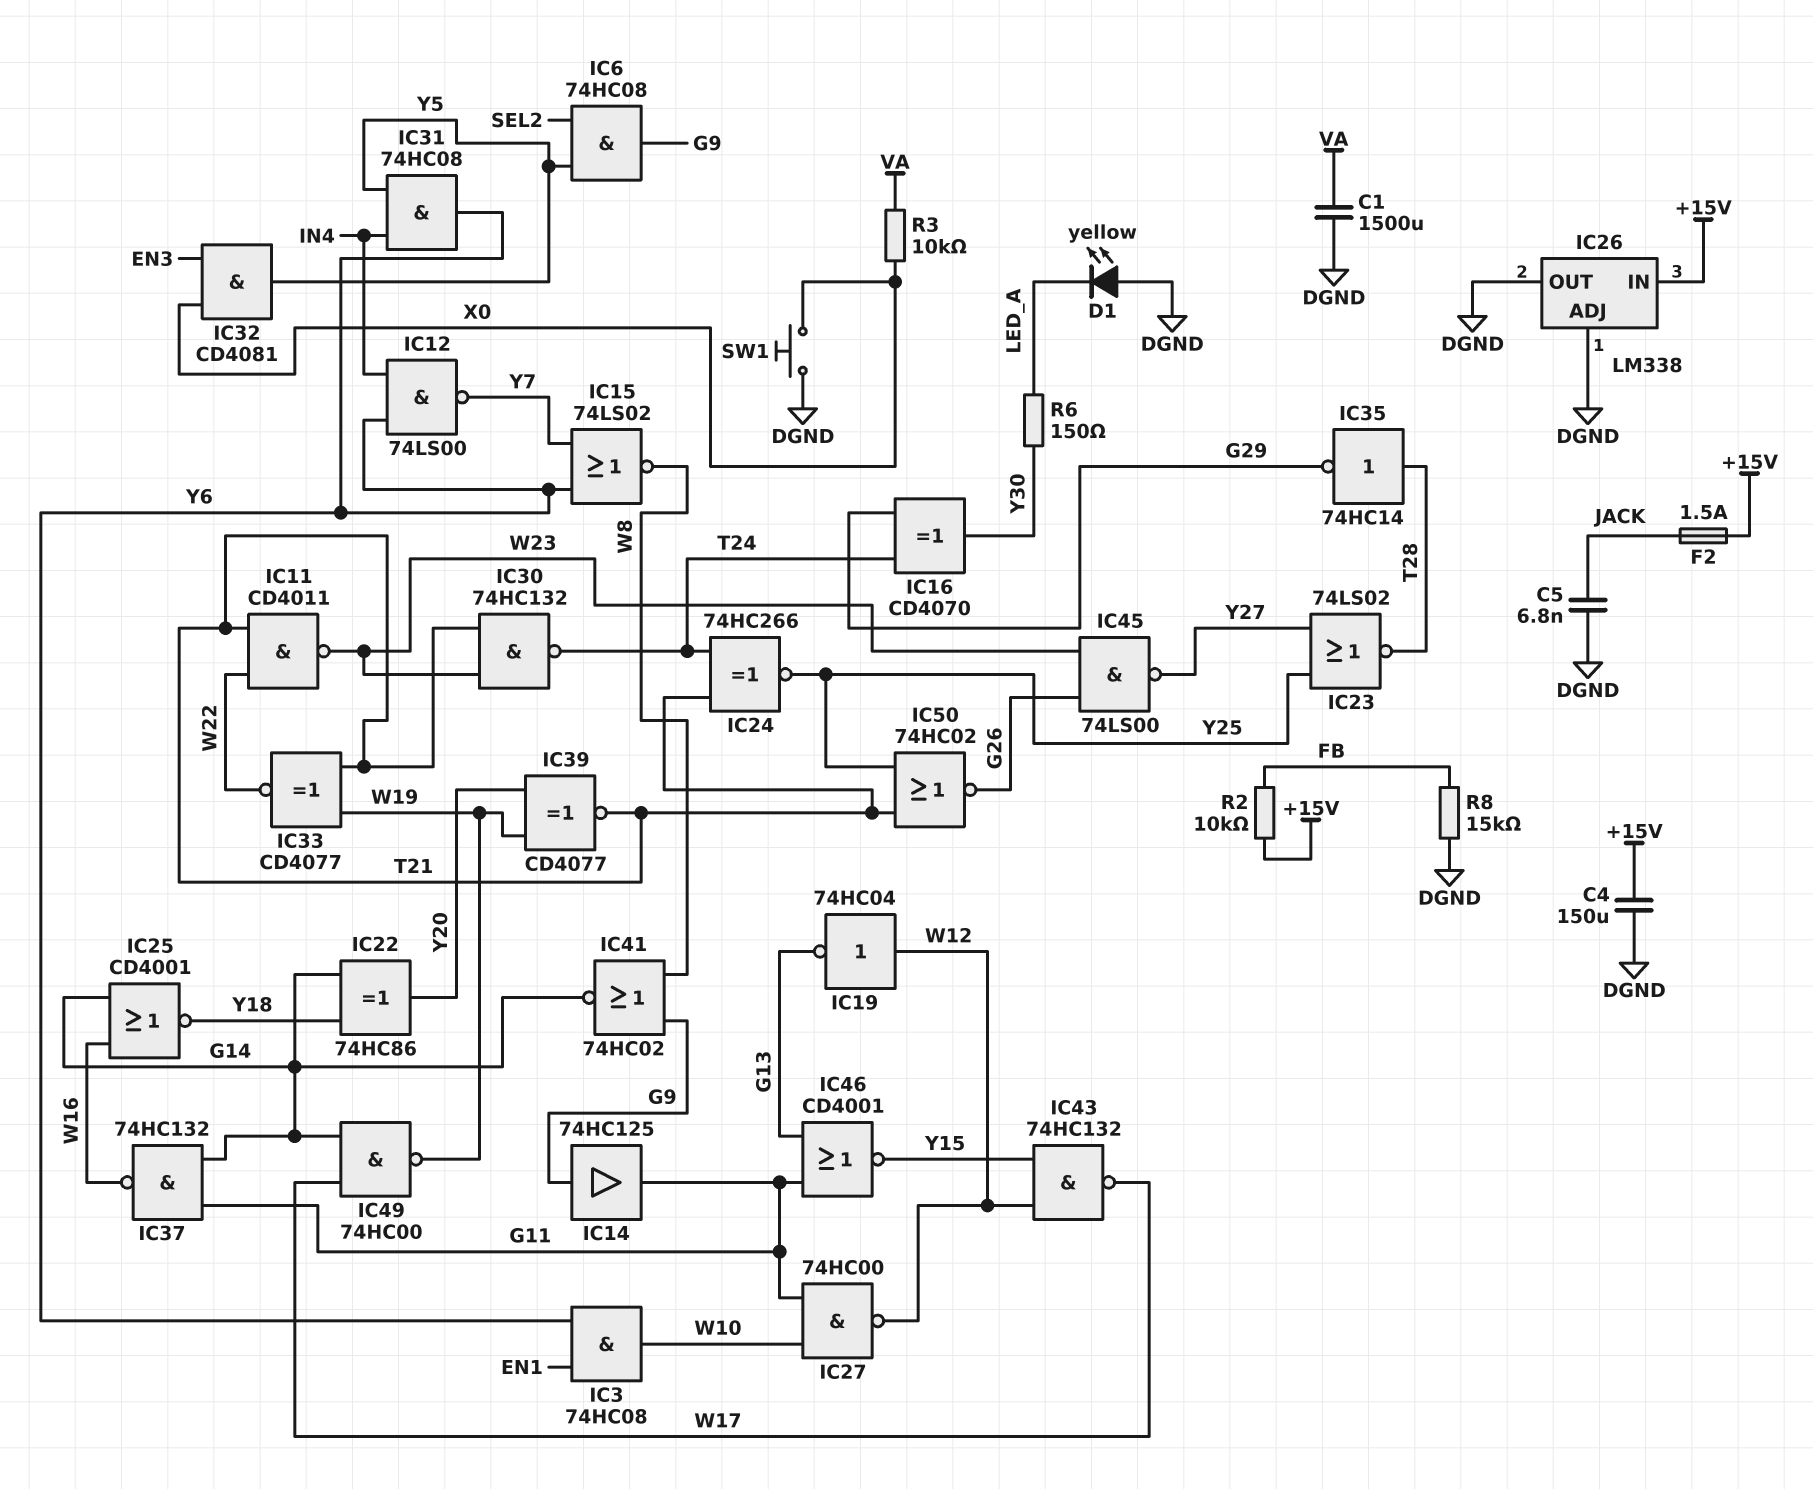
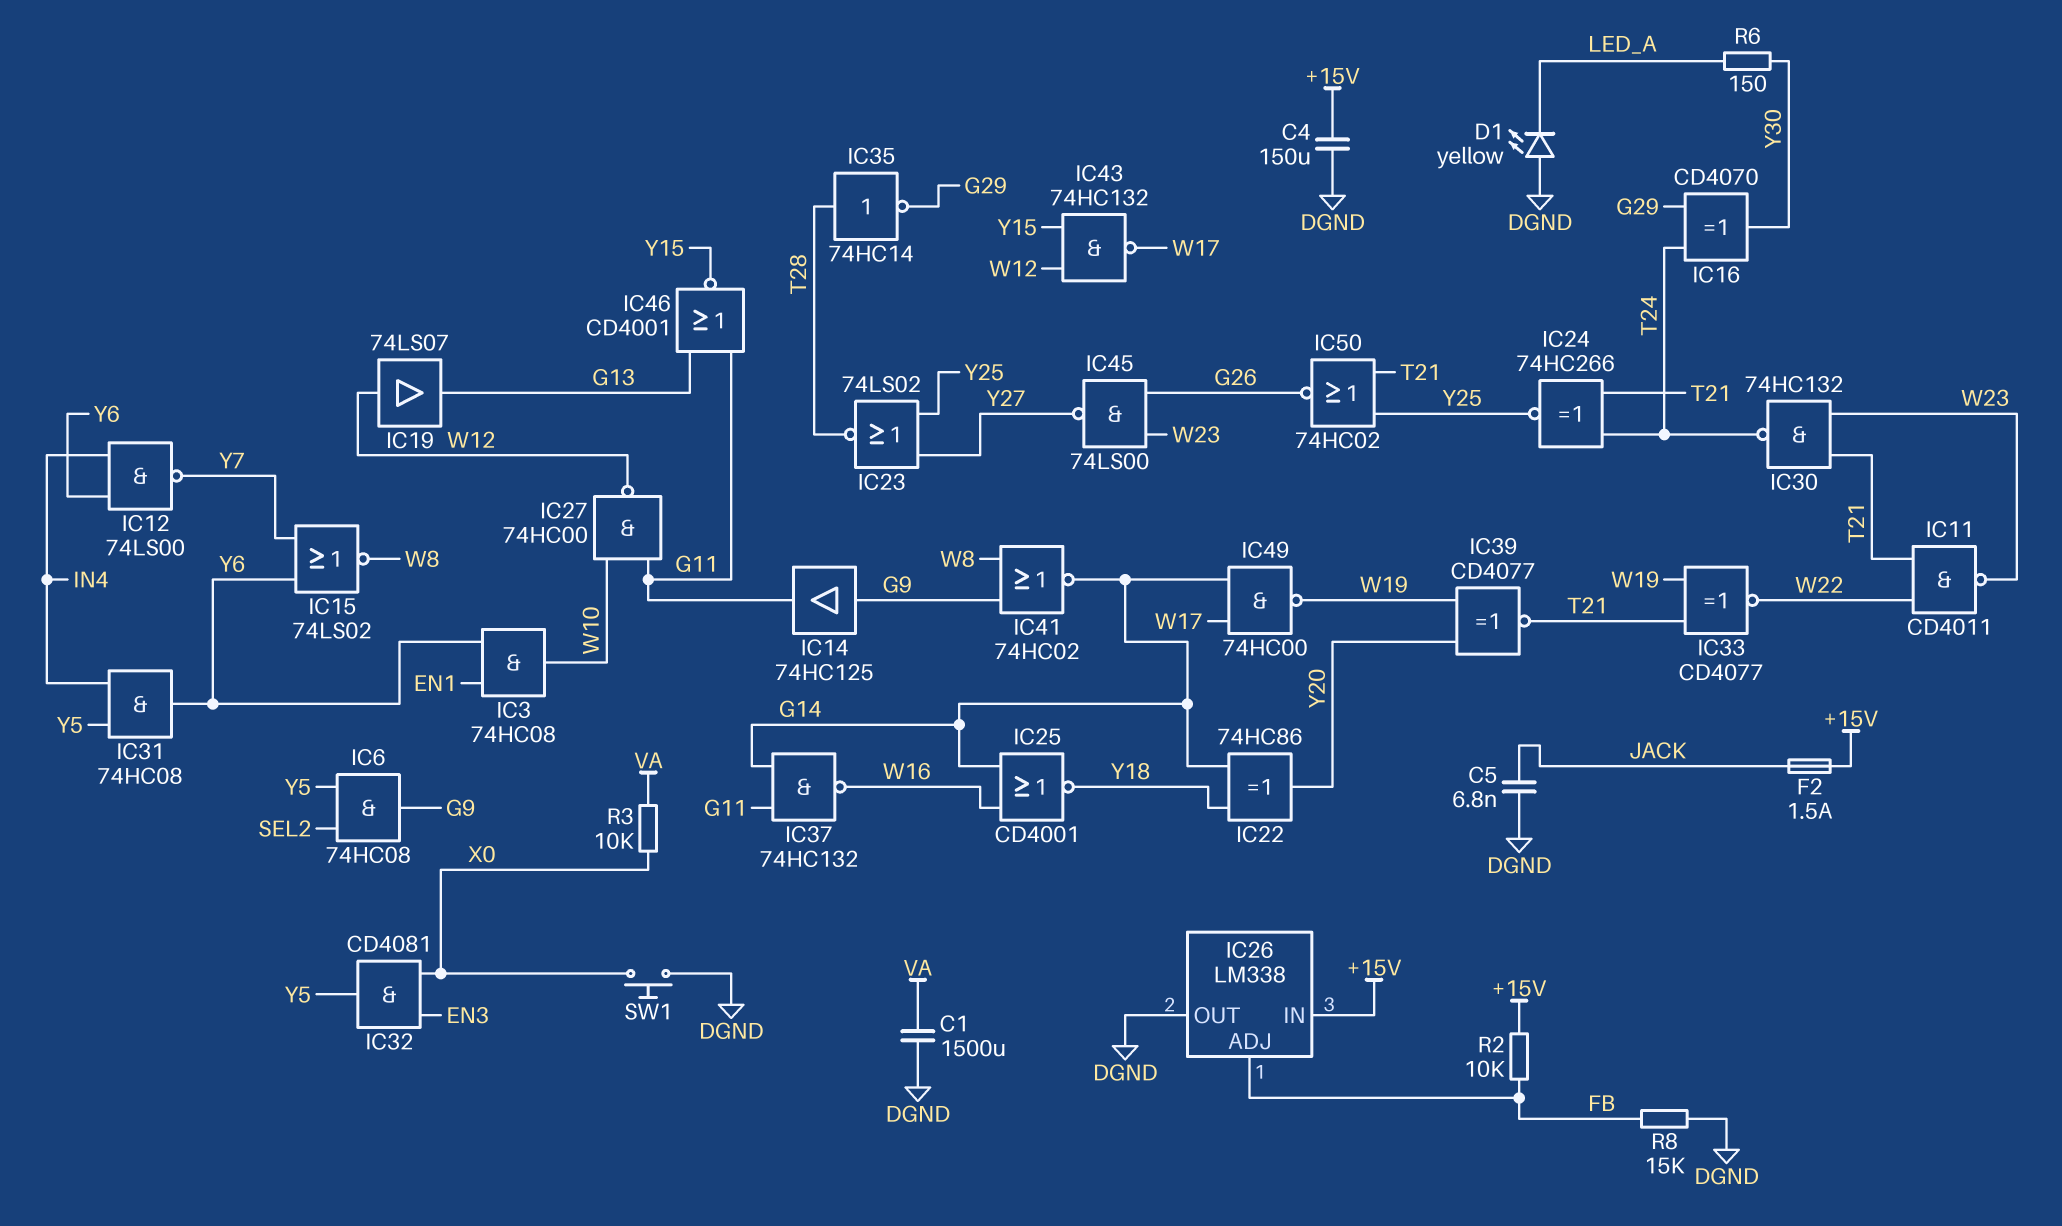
IC19: NOT 74HC04 (in W12, out G13) -> buffer 74LS07 (in W12, out G13)
IC26 pin ADJ: DGND -> FB

